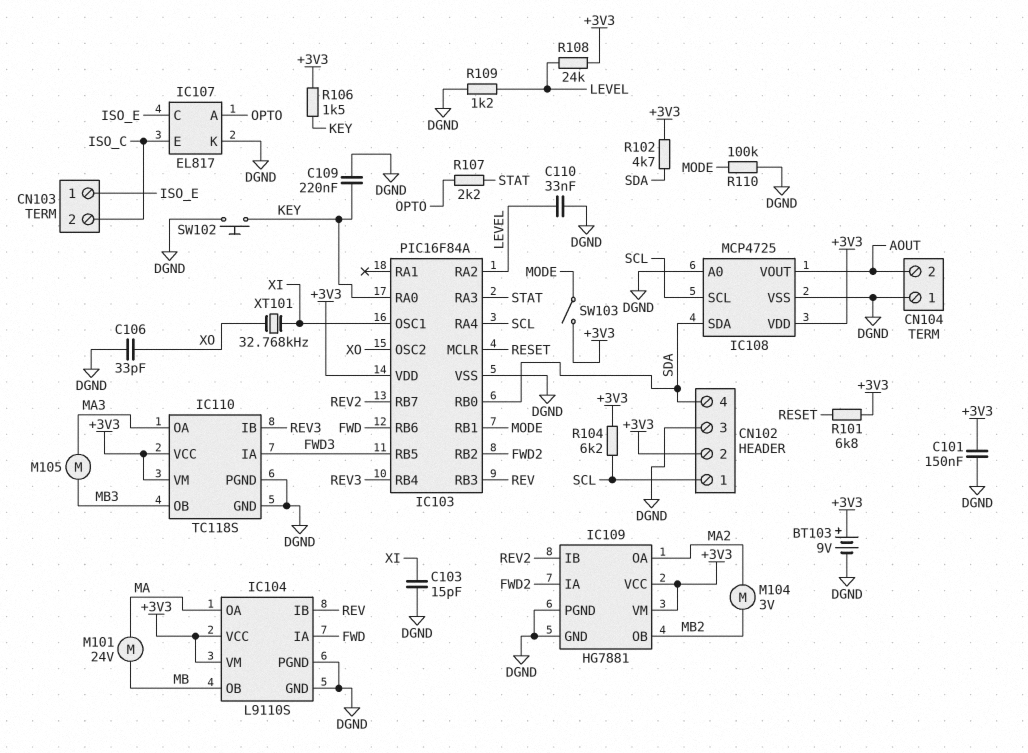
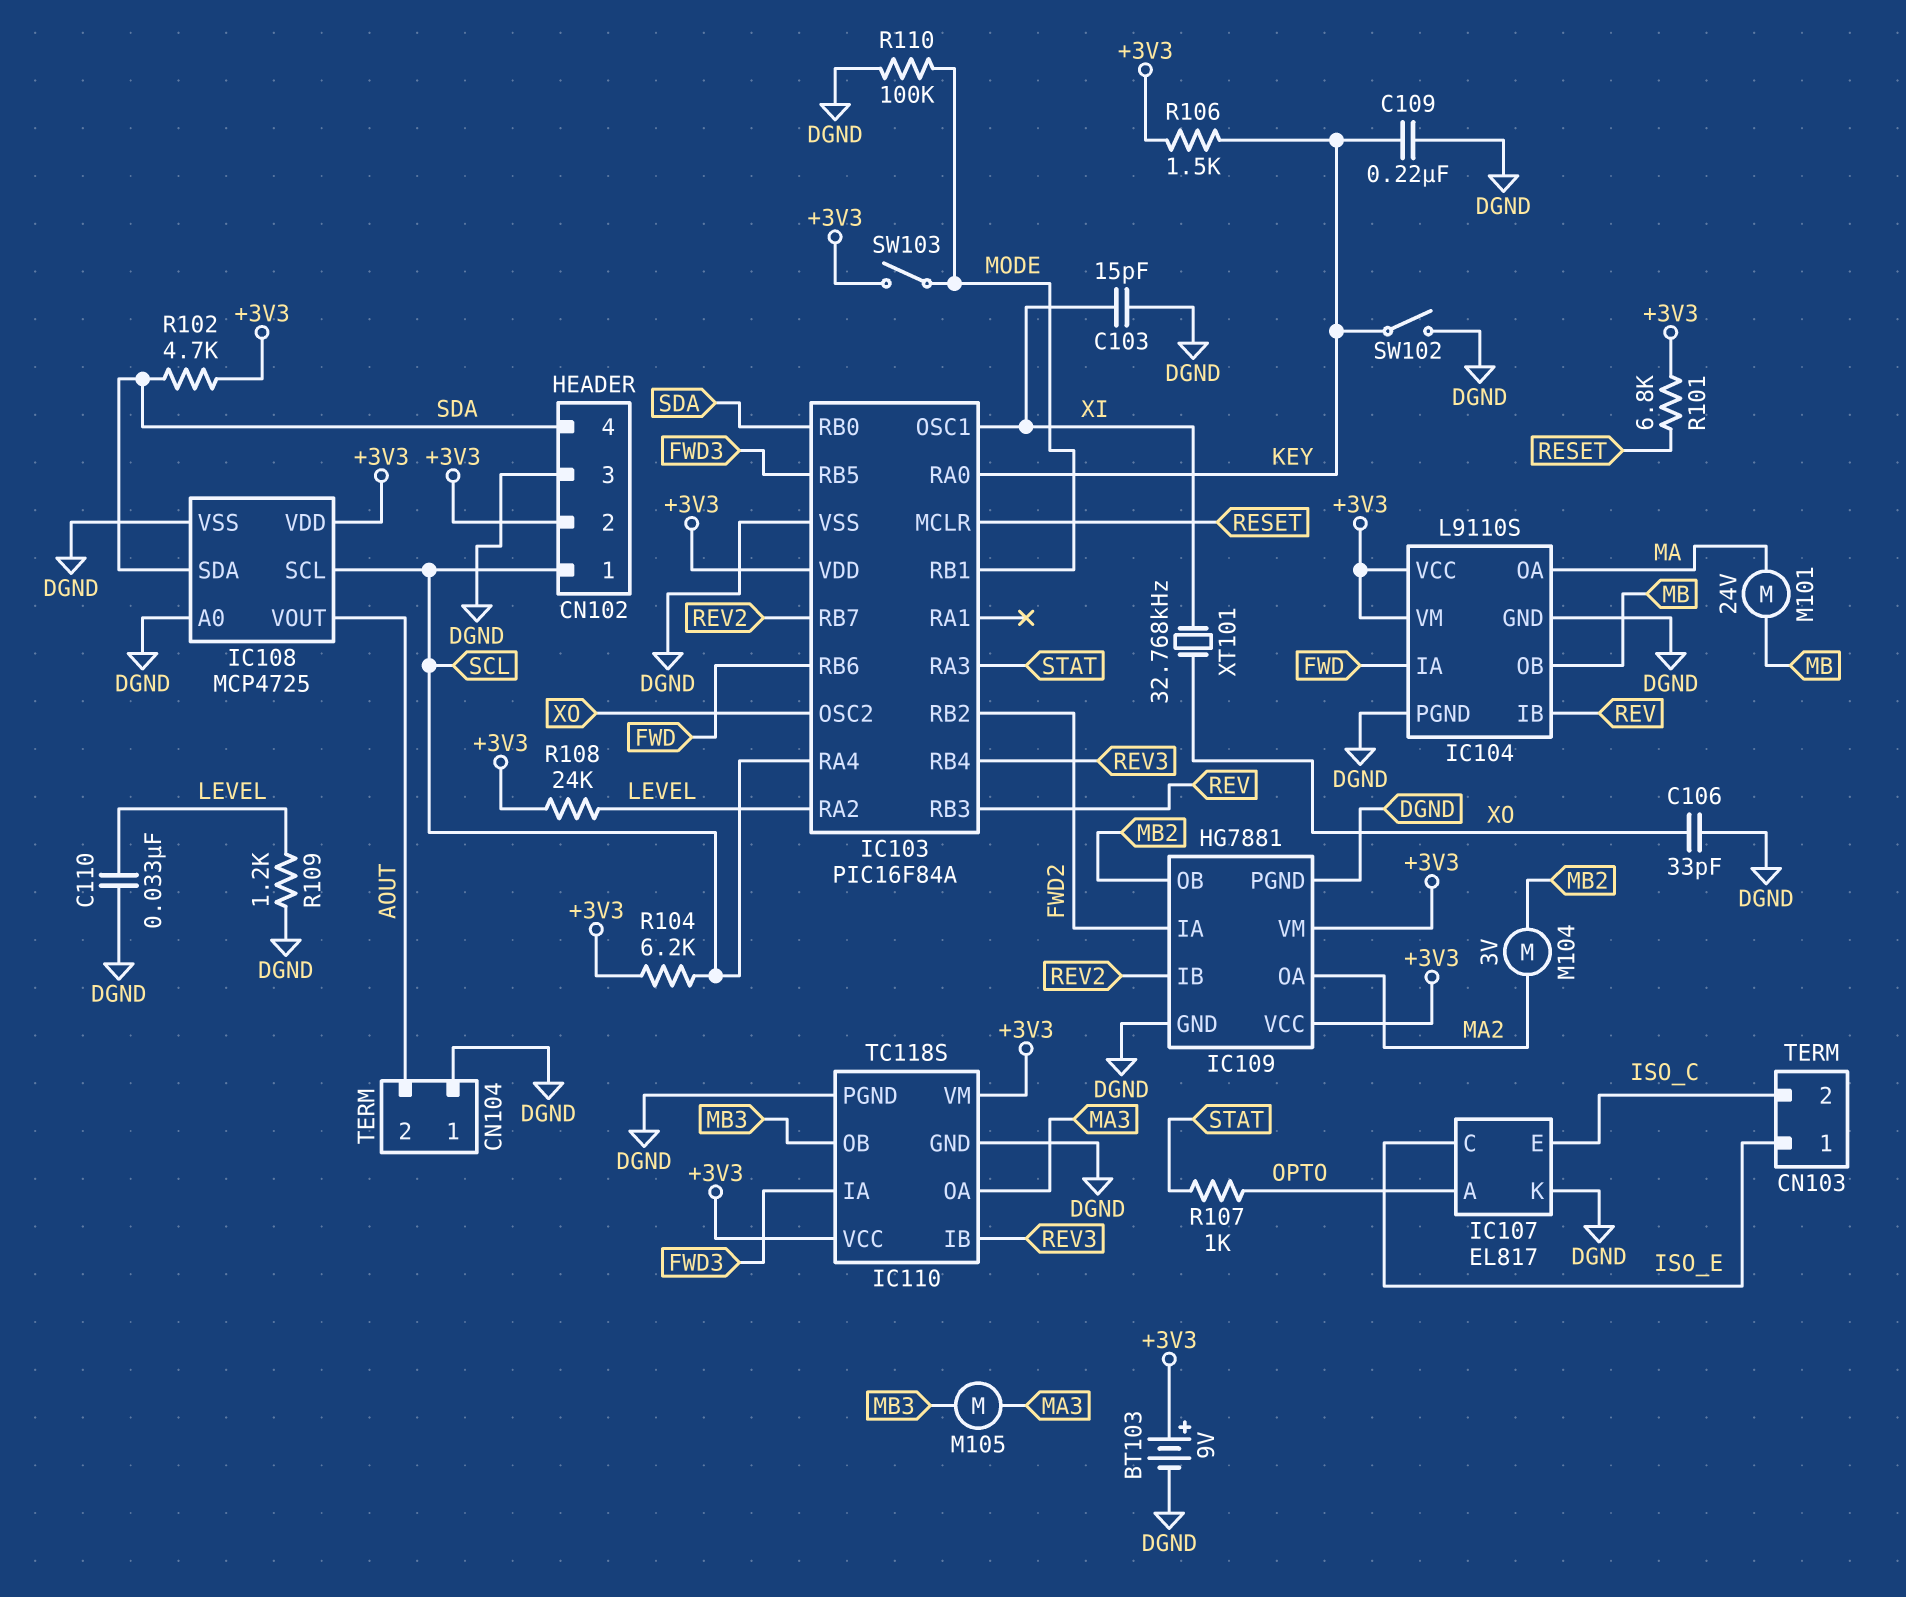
C101: 150nF (+3V3, DGND) -> none
R107: 2.2k (OPTO, STAT) -> 1k (OPTO, STAT)
SW102: button (DGND, KEY) -> switch (DGND, KEY)

